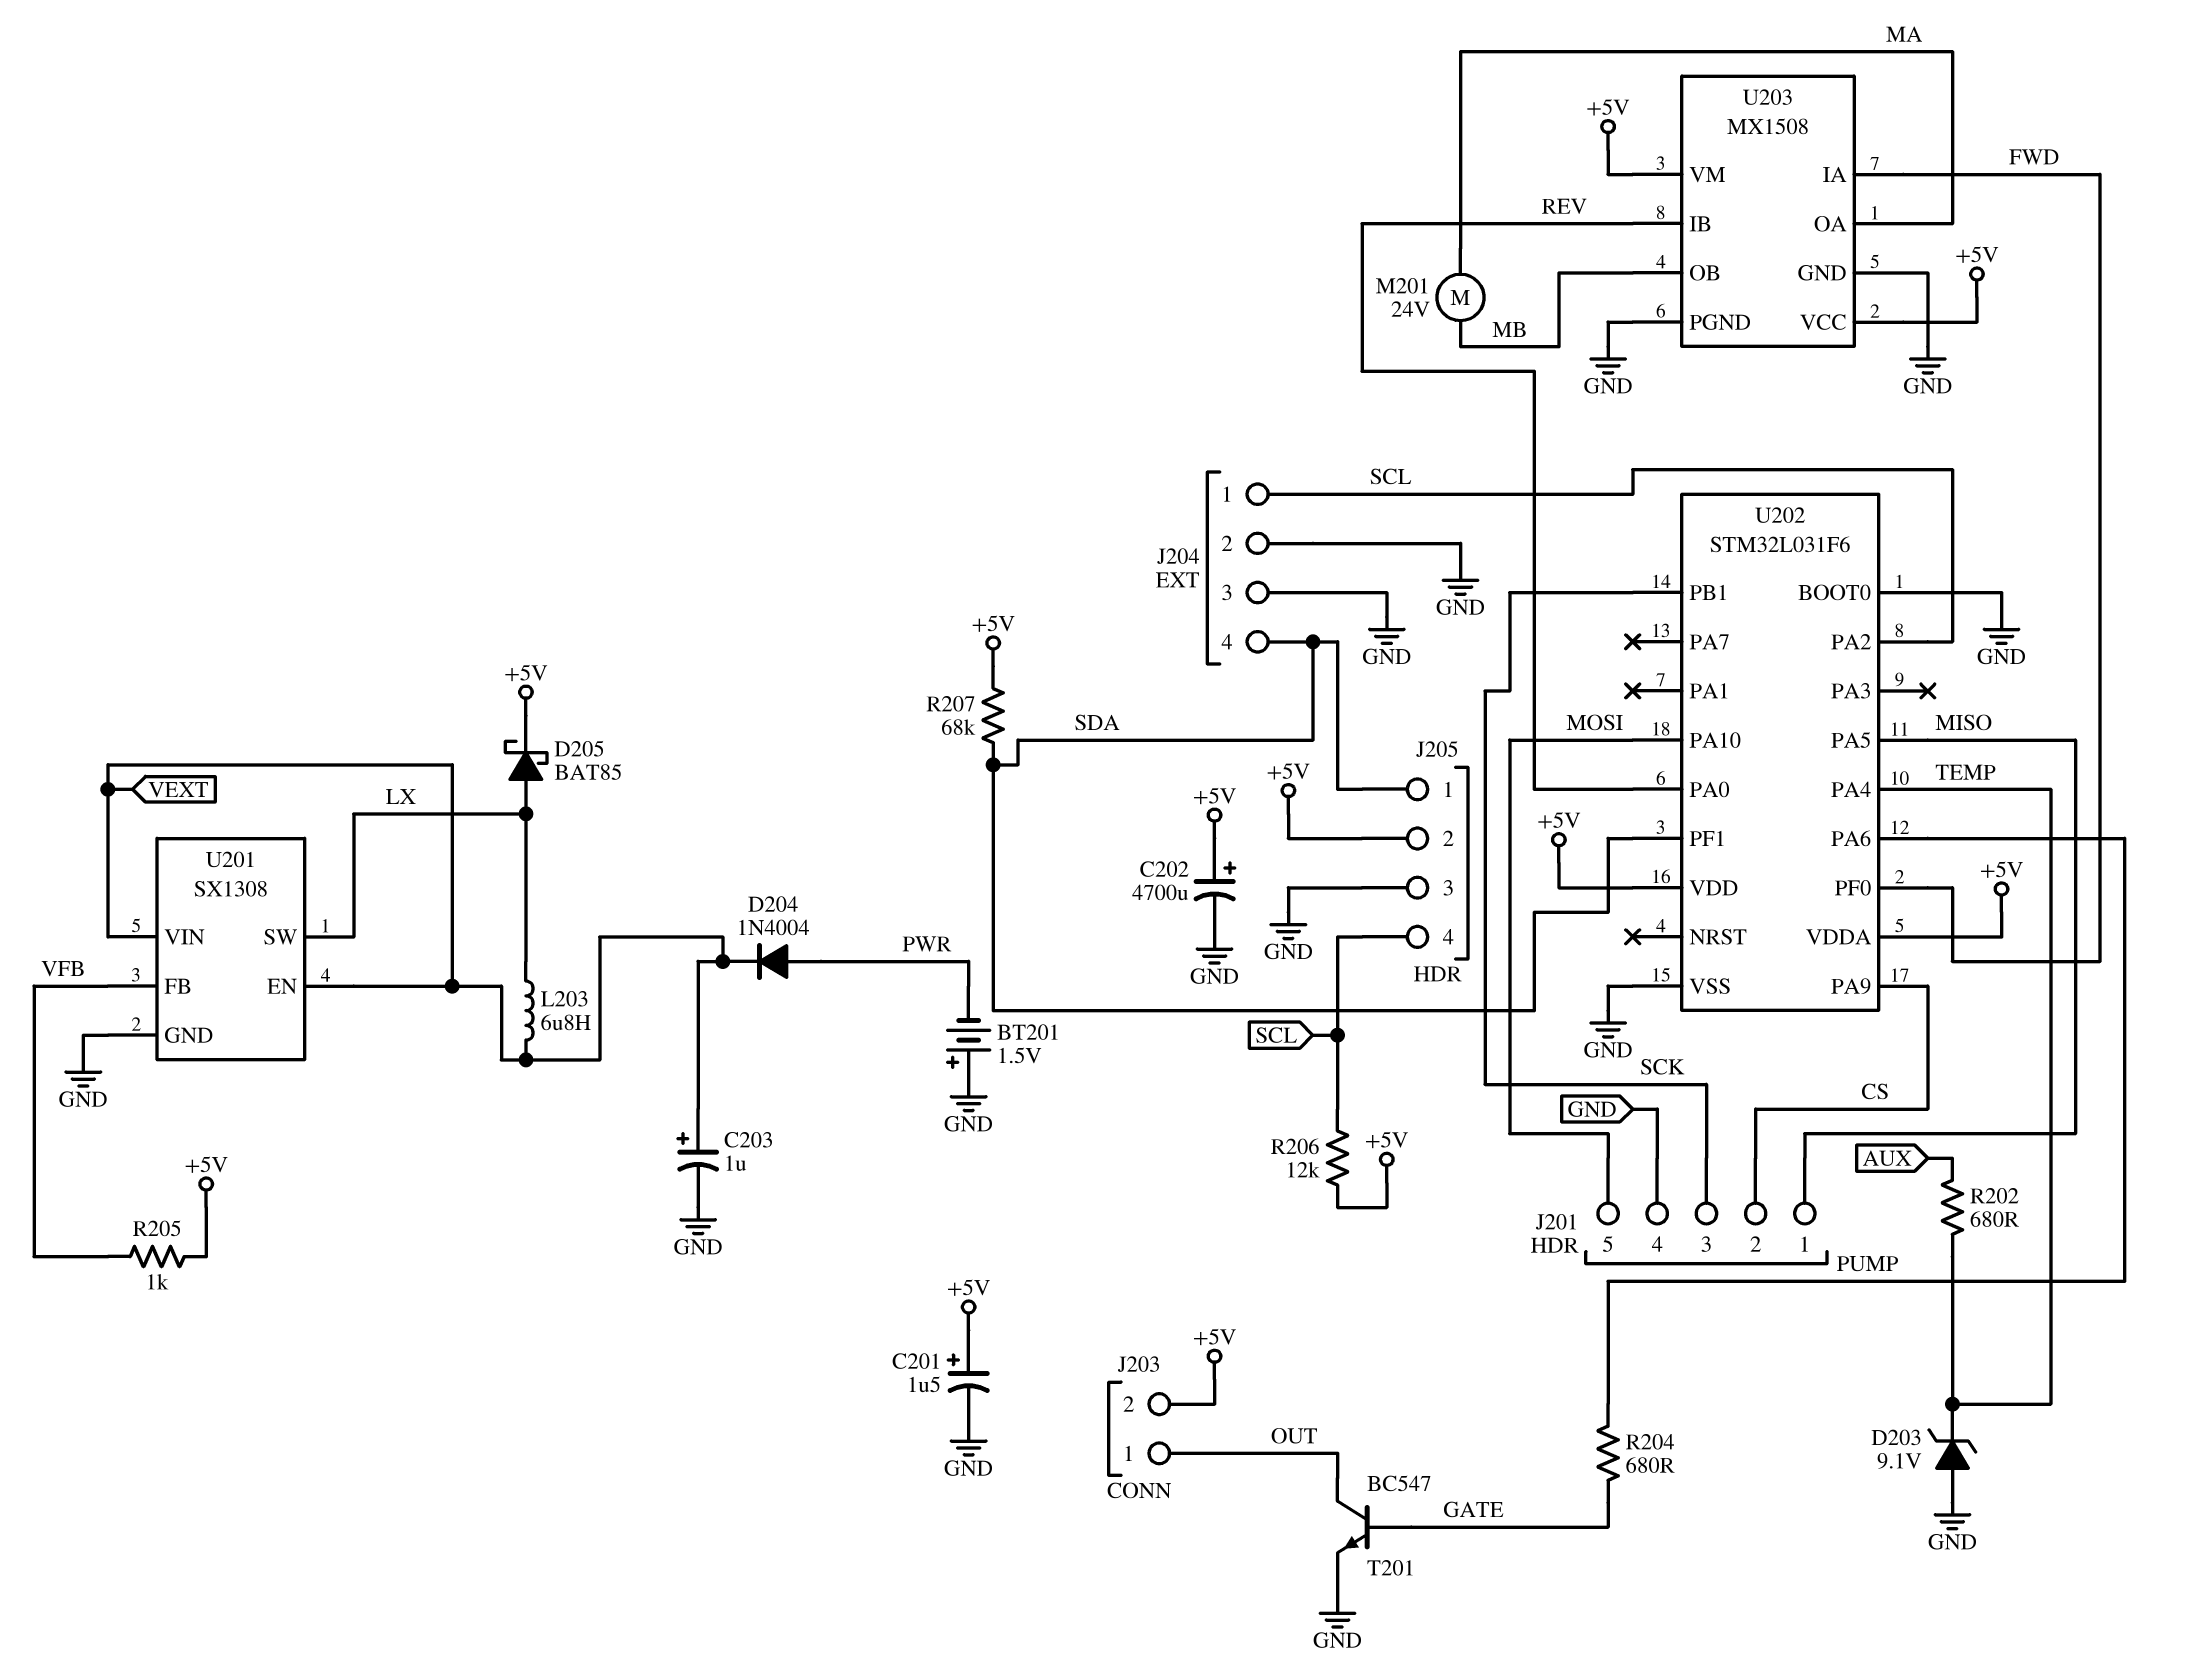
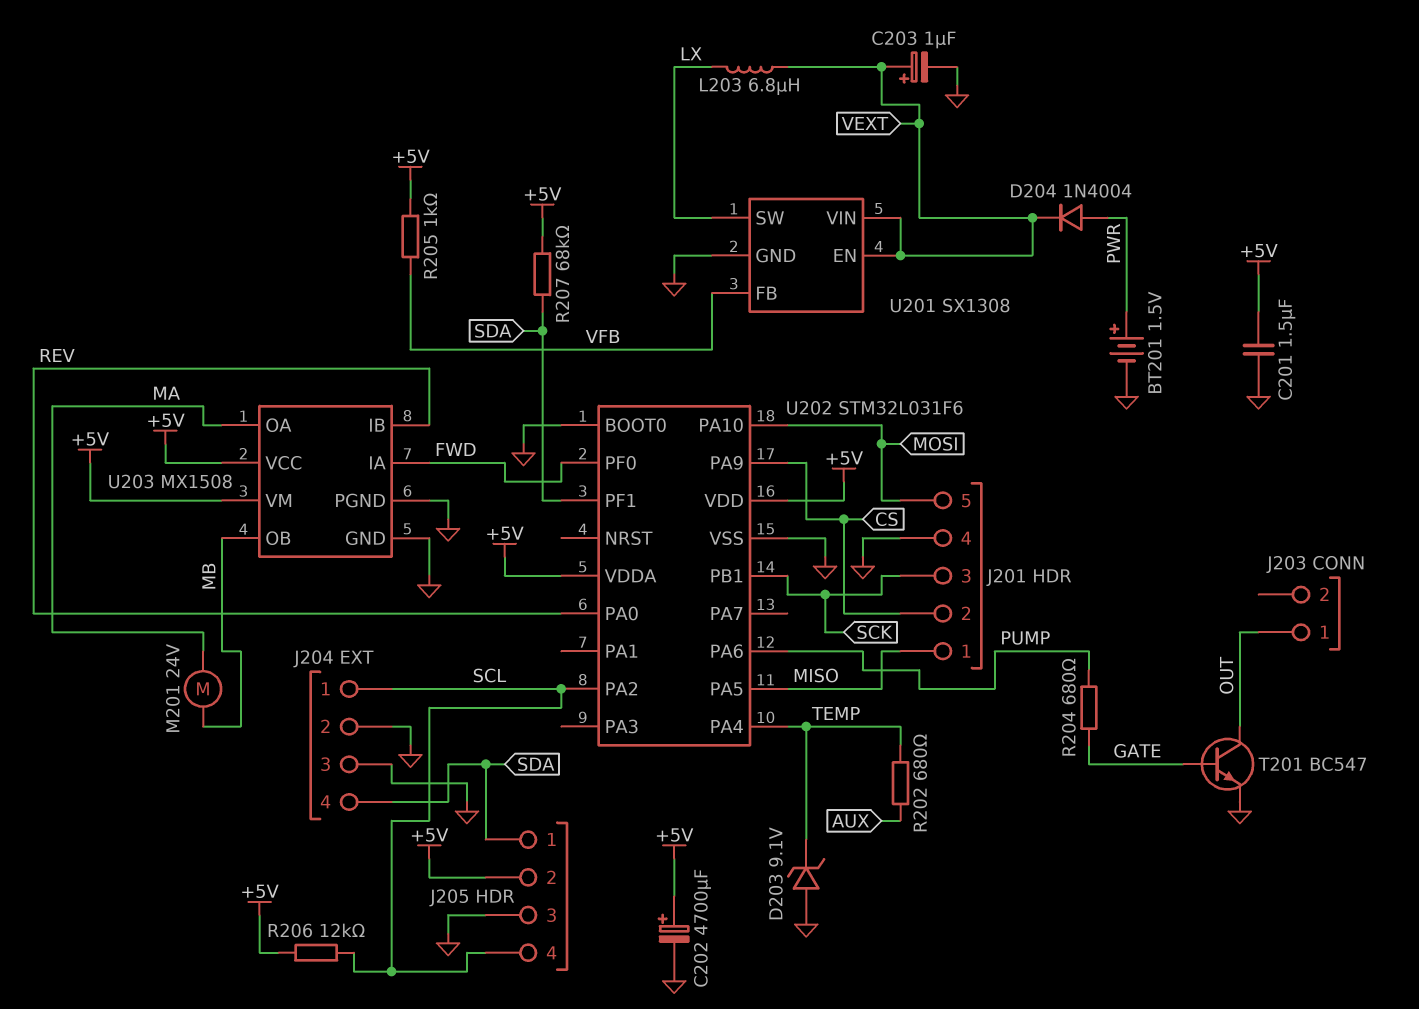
BT201: 1.5V (plus GND, minus PWR) -> 1.5V (plus PWR, minus GND)
C201: 1.5uF (plus +5V, minus GND) -> 1.5uF (+5V, GND)
D205: schottky BAT85 (A LX, K +5V) -> none
J203 pin 2: +5V -> none

